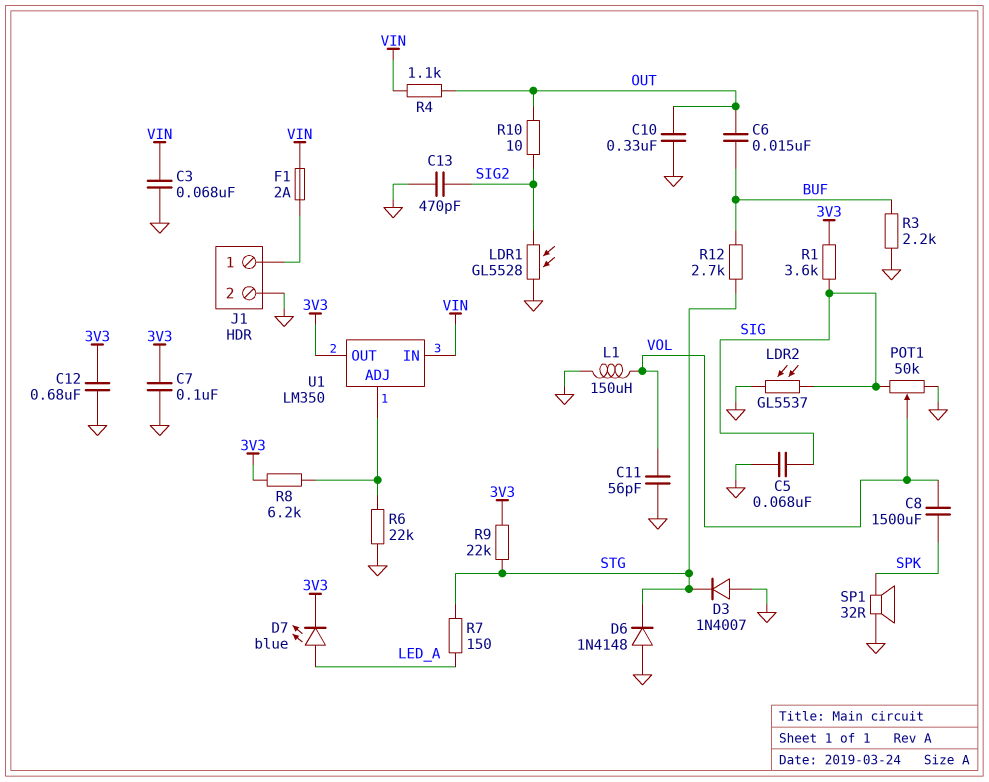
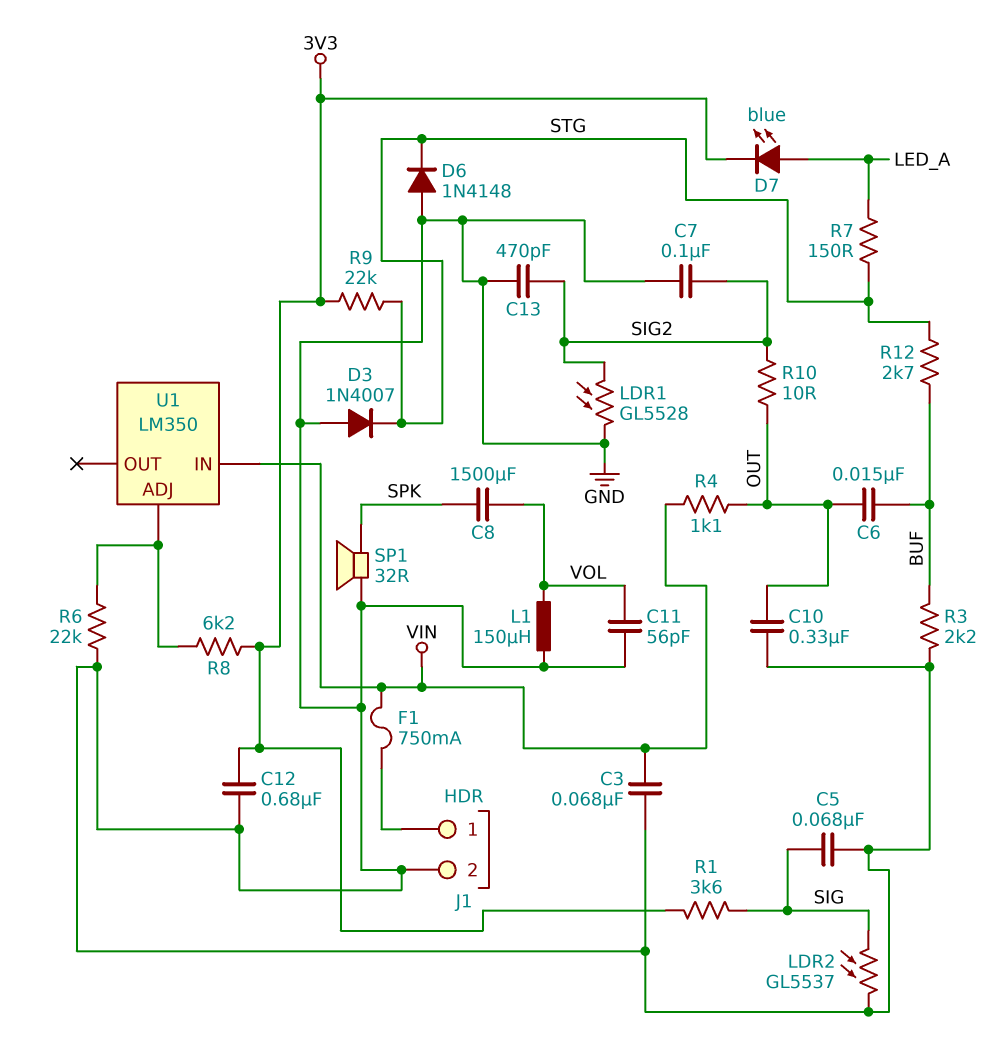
C7: 100nF (3V3, GND) -> 100nF (GND, SIG2)
F1: 2A (J1/1, VIN) -> 750mA (J1/1, VIN)
POT1: 50k (GND, SIG, wiper VOL) -> none
U1 pin OUT: 3V3 -> none

